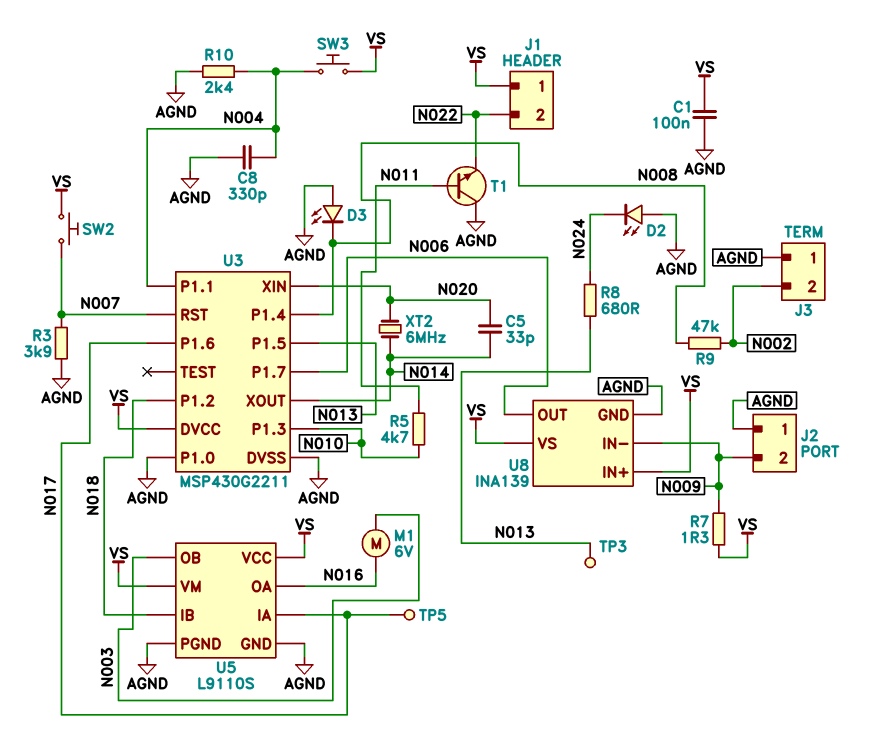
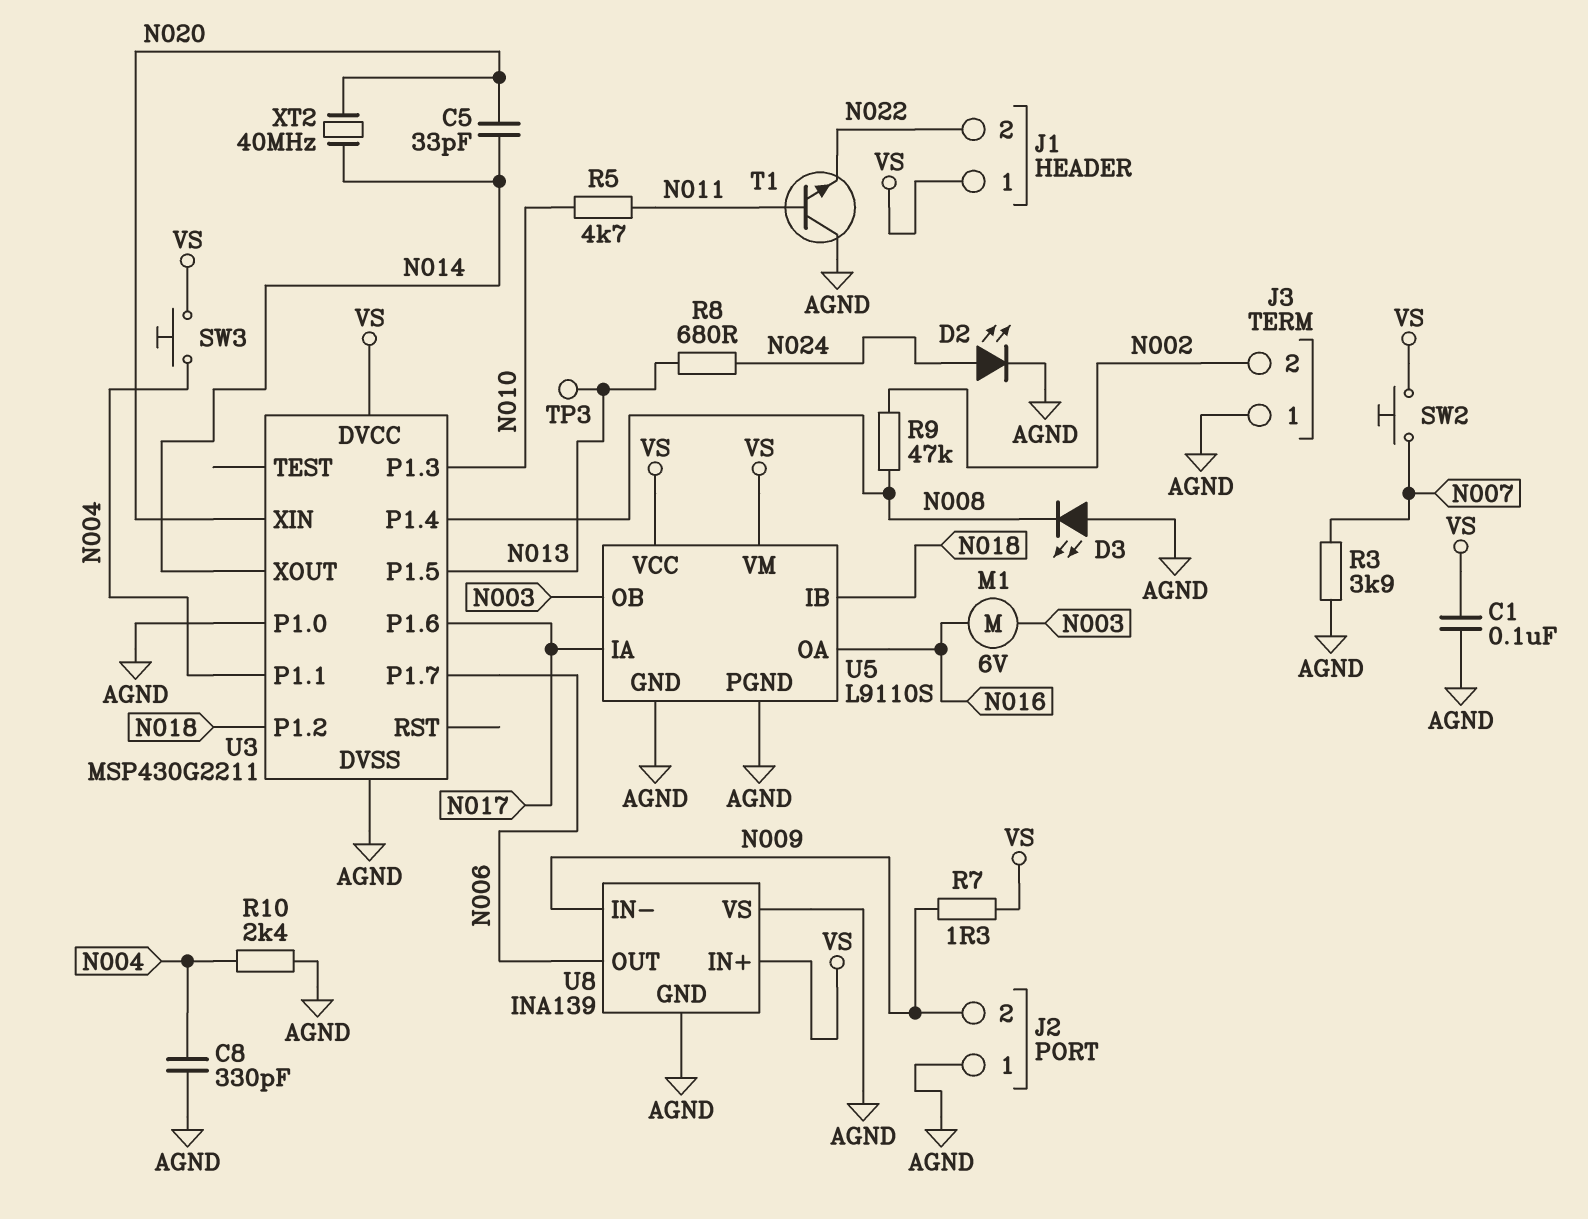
D2: LED (A AGND, K N024) -> LED (A N024, K AGND)
TP5: test point (N017) -> none
U3 pin RST: N007 -> none
U8 pin VS: VS -> AGND
XT2: 6MHz (N014, N020) -> 40MHz (N014, N020)

